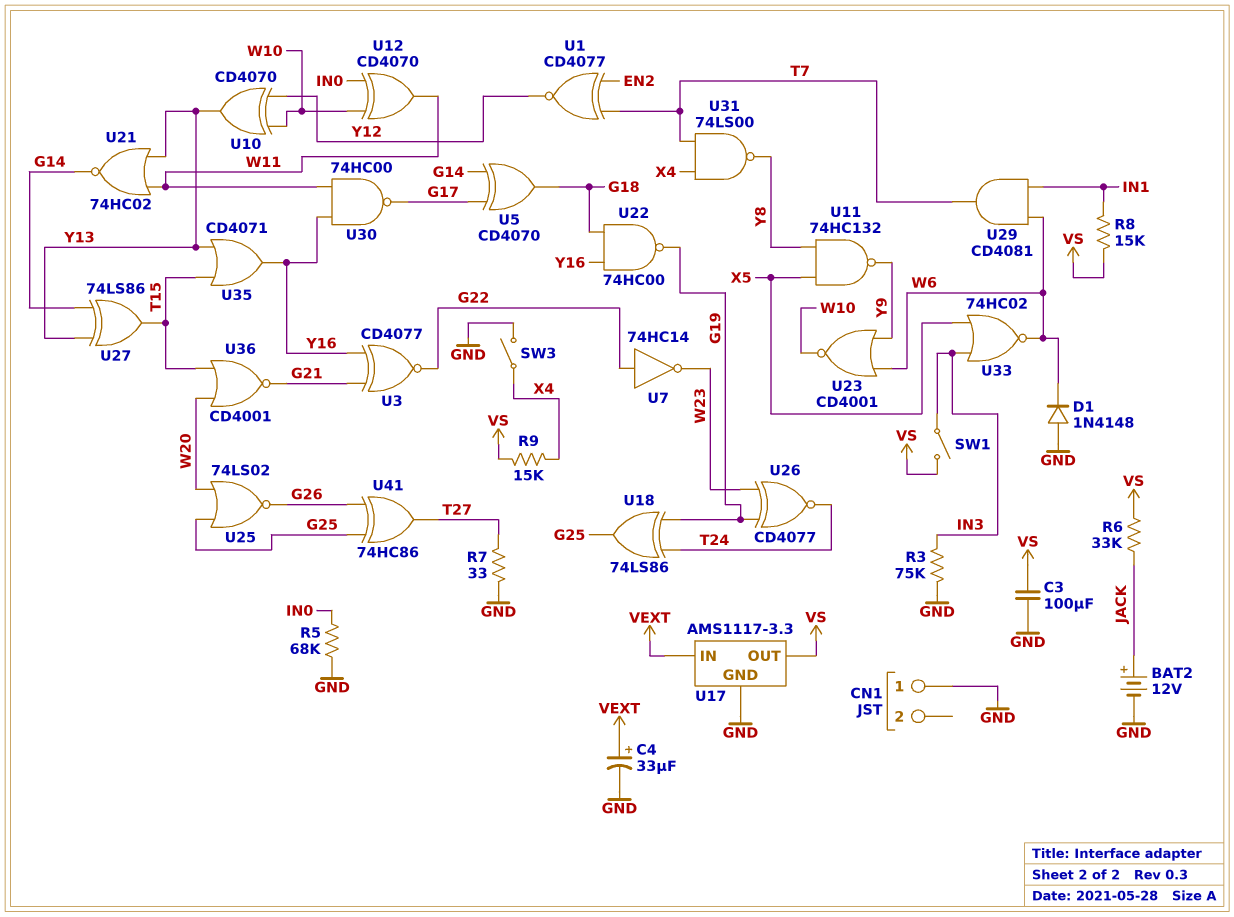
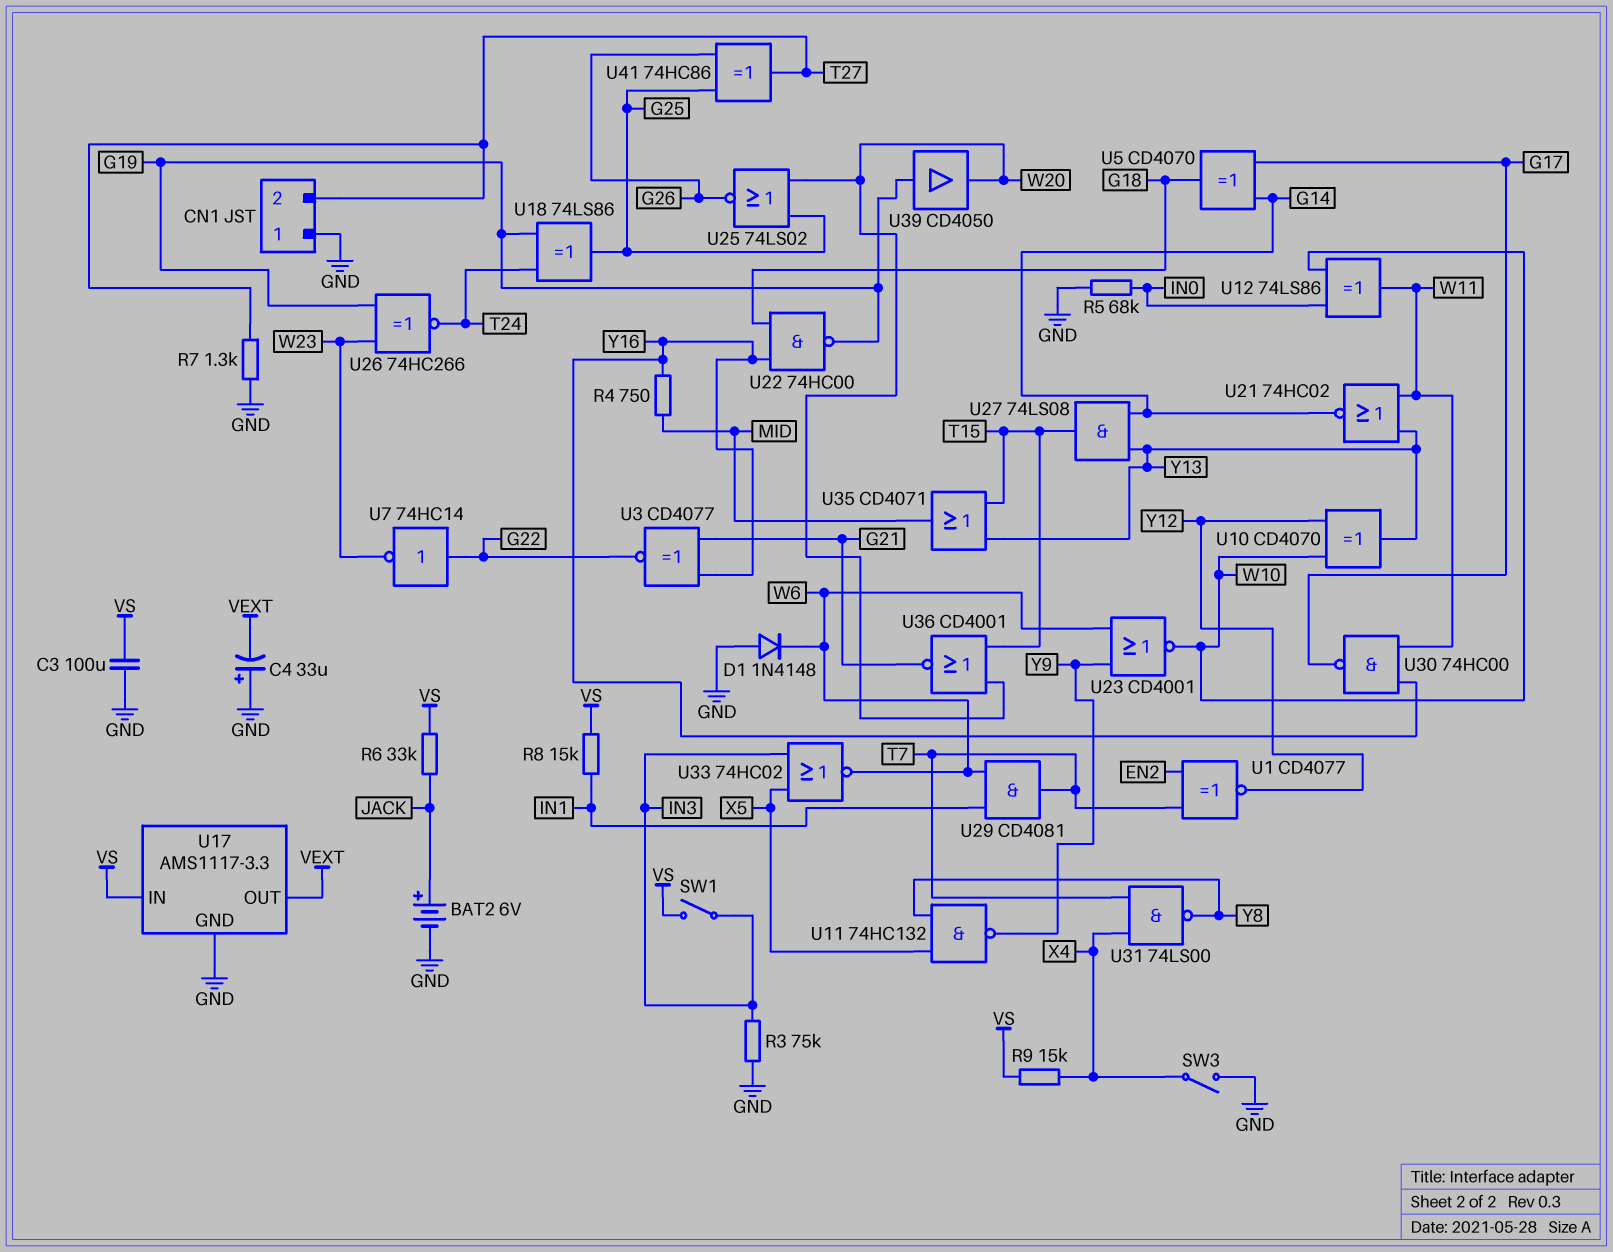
BAT2: 12V (plus JACK, minus GND) -> 6V (plus JACK, minus GND)
C4: 33uF (plus VEXT, minus GND) -> 33uF (plus GND, minus VEXT)
CN1 pin 2: none -> T27
R4: none -> 750 (MID, Y16)
R7: 33 (GND, T27) -> 1.3k (GND, T27)
U12: XOR CD4070 (in IN0, in W10, out W11) -> XOR 74LS86 (in IN0, in W10, out W11)
U17 pin IN: VEXT -> VS
U17 pin OUT: VS -> VEXT
U26: XNOR CD4077 (in G19, in W23, out T24) -> XNOR 74HC266 (in G19, in W23, out T24)
U27: XOR 74LS86 (in G14, in Y13, out T15) -> AND 74LS08 (in G14, in Y13, out T15)
U35: OR CD4071 (in T15, in Y13, out Y16) -> OR CD4071 (in T15, in Y13, out MID)
U39: none -> buffer CD4050 (in G19, out W20)

